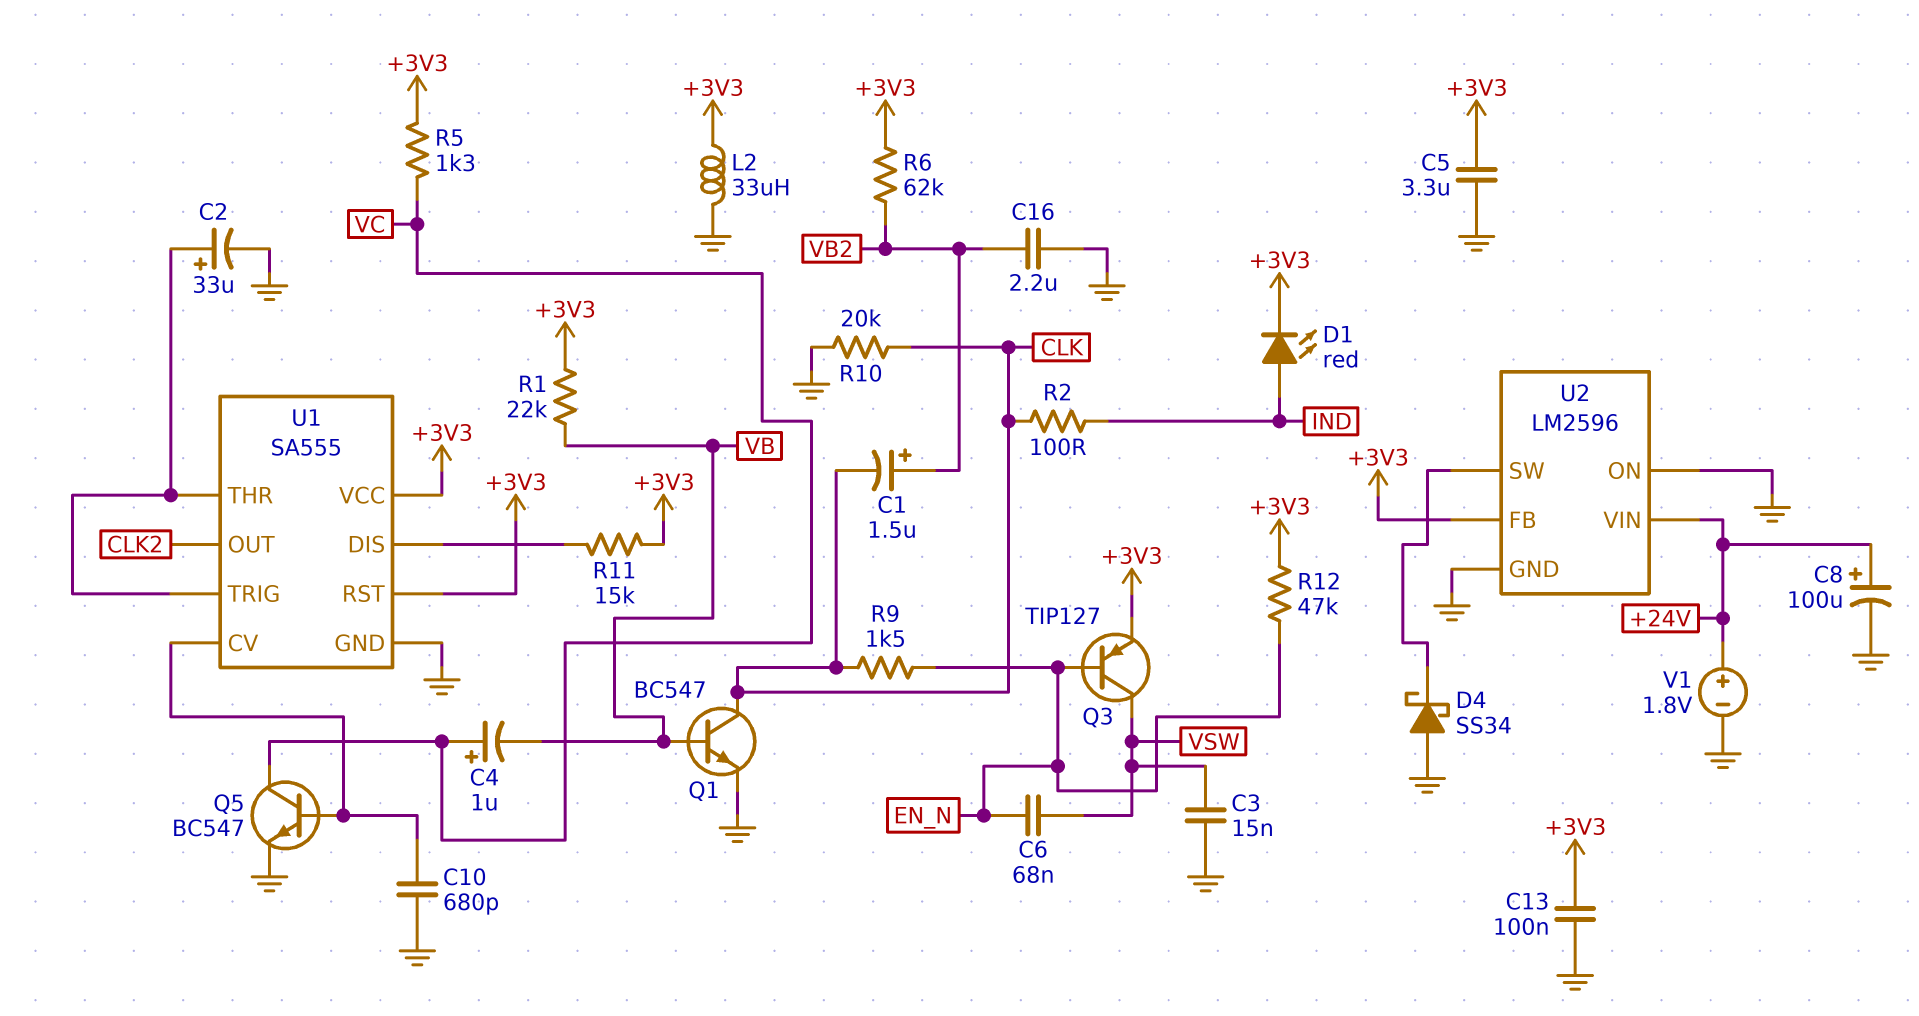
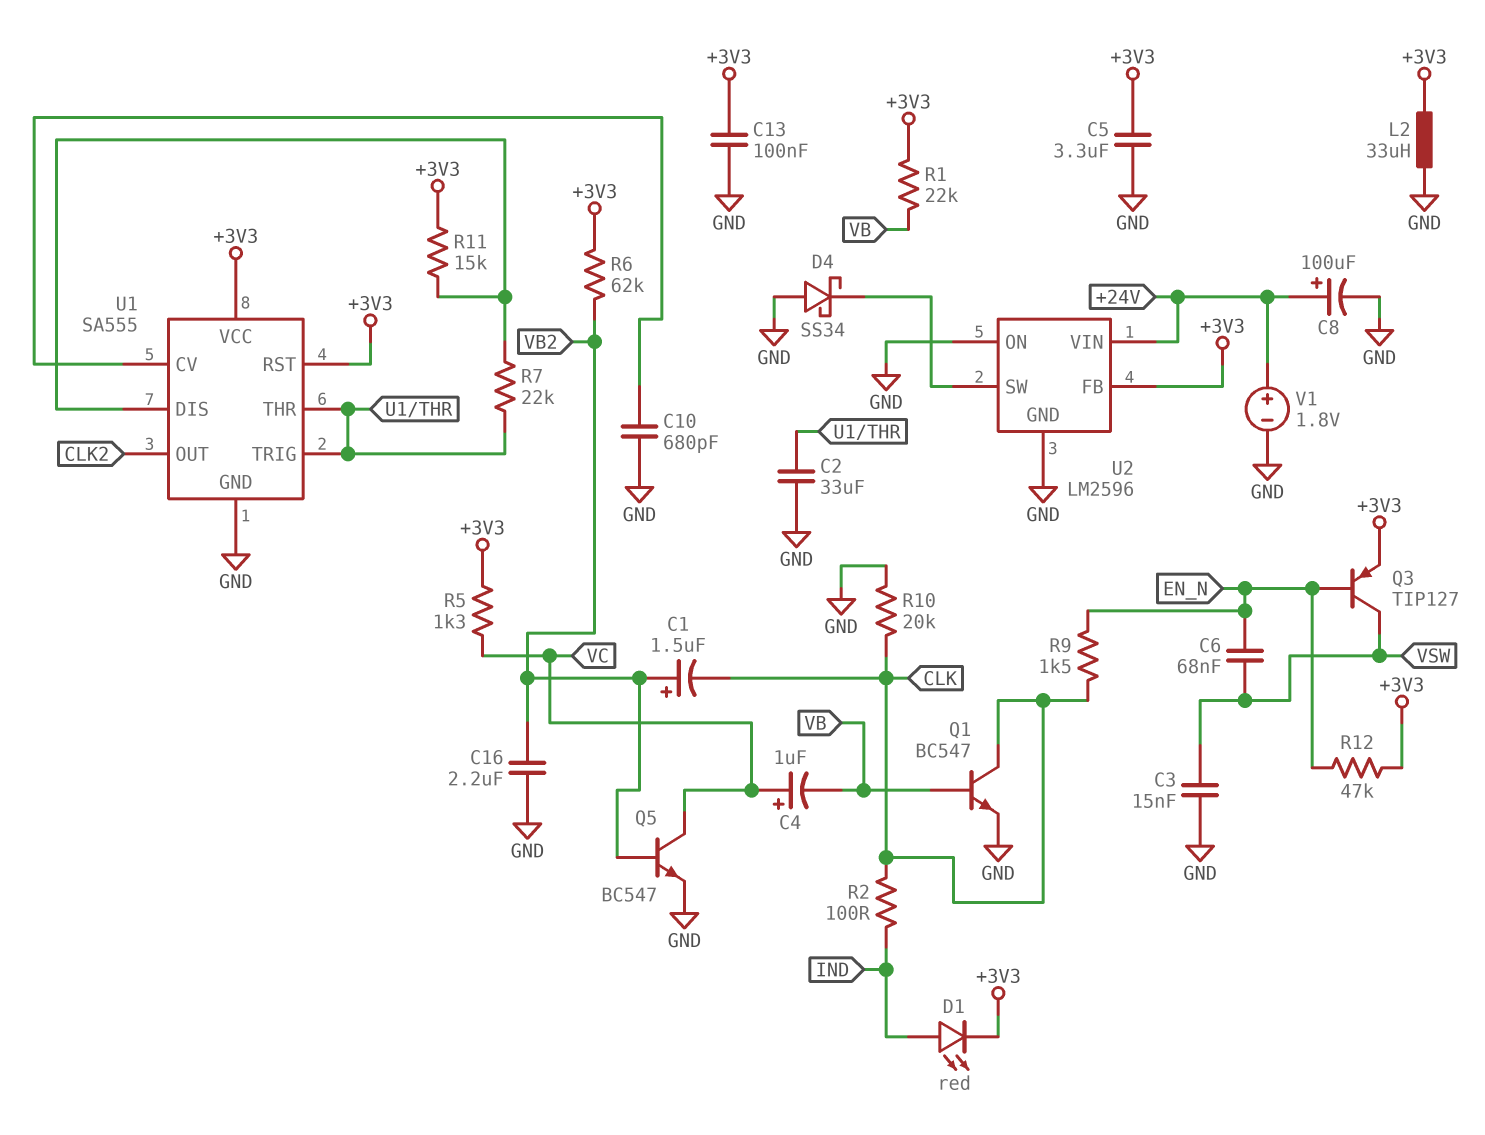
C2: 33uF (plus U1/THR, minus GND) -> 33uF (GND, U1/THR)
Q5: NPN BC547 (B U1/CV, C VC, E GND) -> NPN BC547 (B VB2, C VC, E GND)
R7: none -> 22k (U1/DIS, U1/THR)

